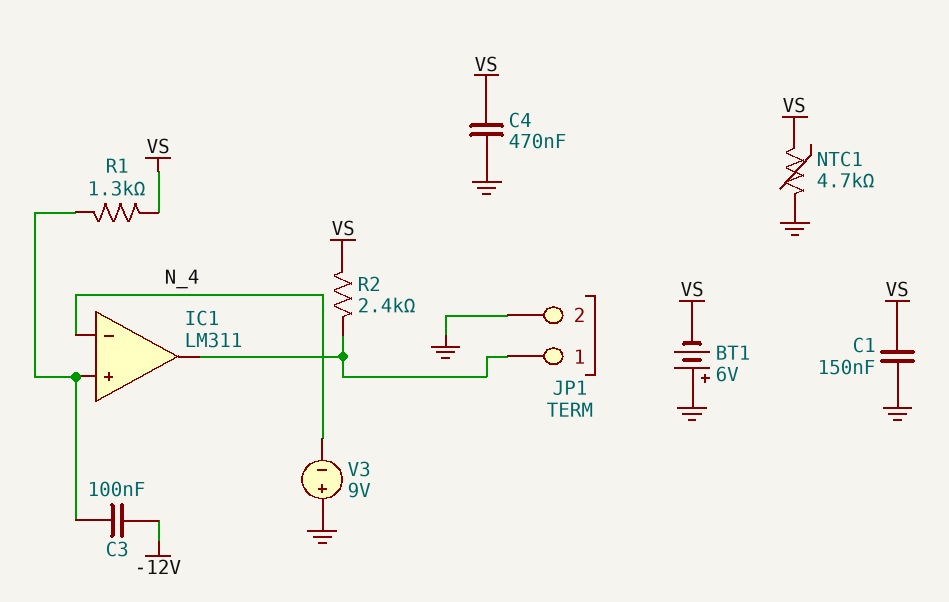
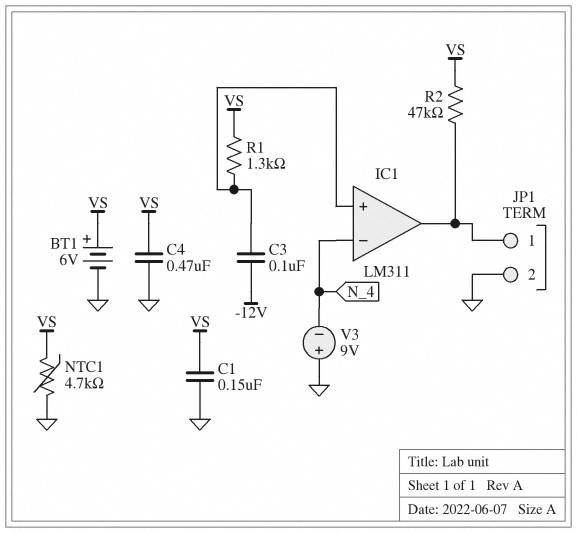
BT1: 6V (plus GND, minus VS) -> 6V (plus VS, minus GND)
R2: 2.4k (IC1/out, VS) -> 47k (IC1/out, VS)

